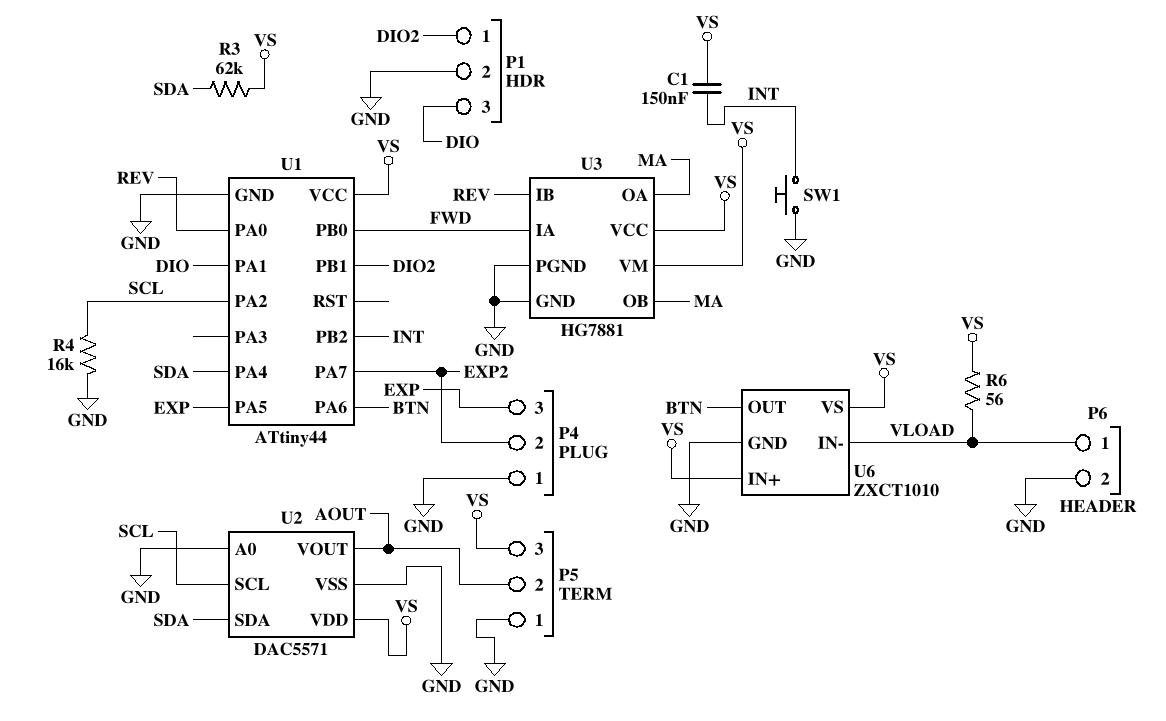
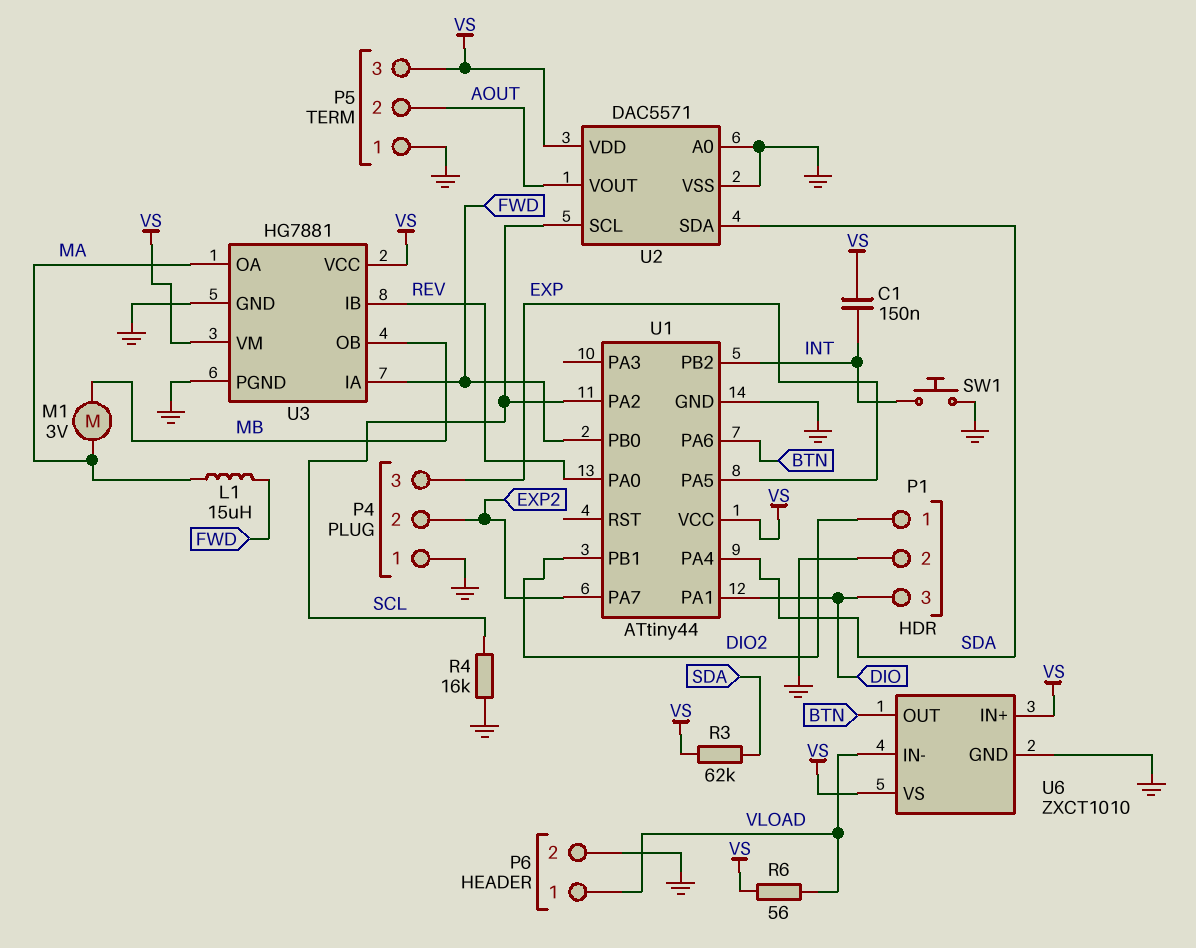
L1: none -> 15uH (FWD, MA)
M1: none -> motor 3V (MA, MB)
U3 pin OB: MA -> MB

